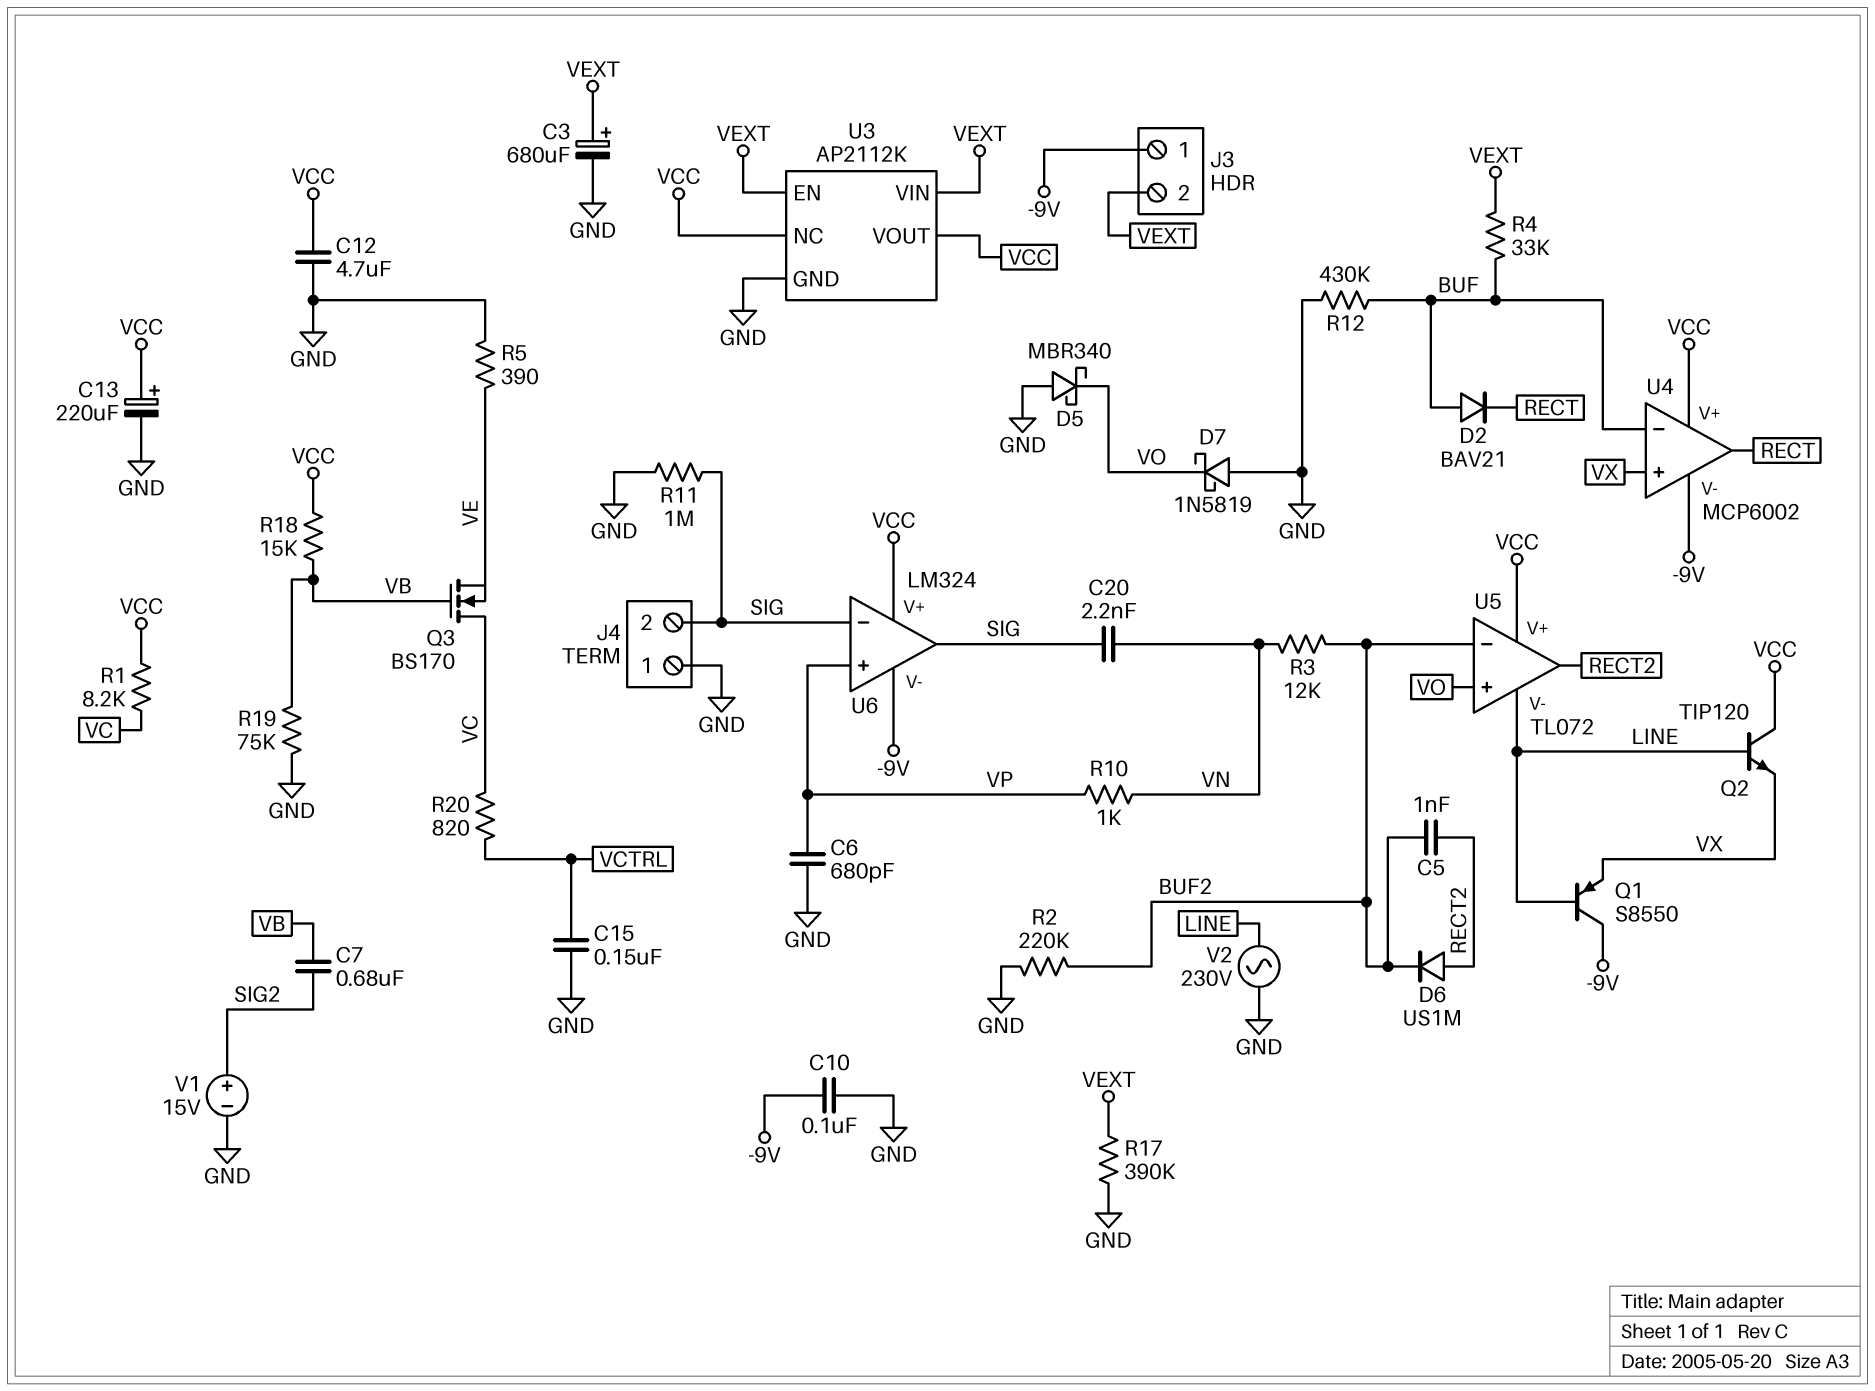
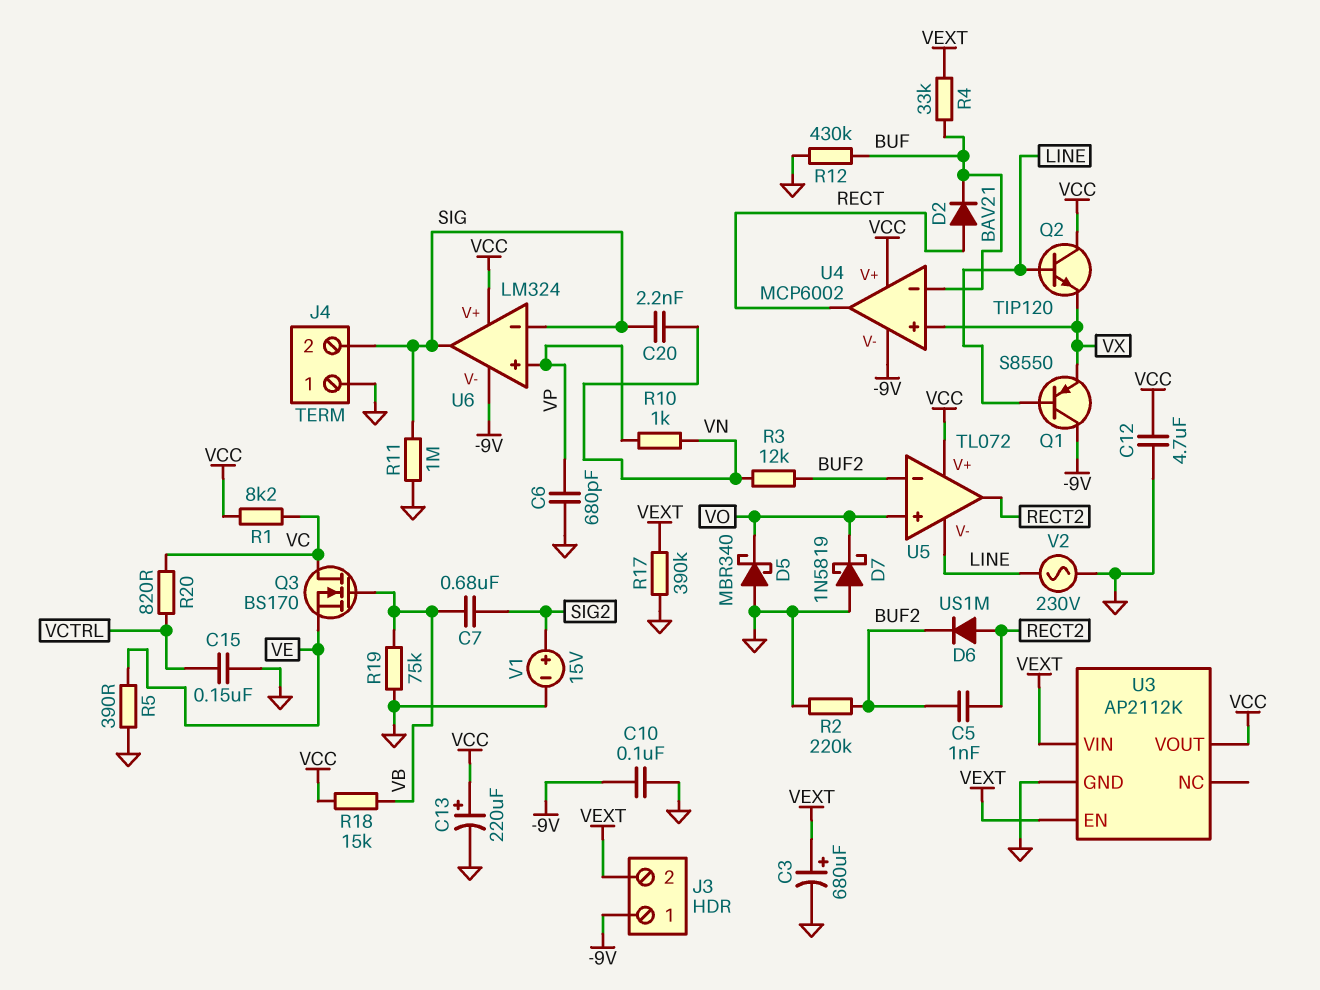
D2: diode BAV21 (A BUF, K RECT) -> diode BAV21 (A RECT, K BUF)
U3 pin NC: VCC -> none

